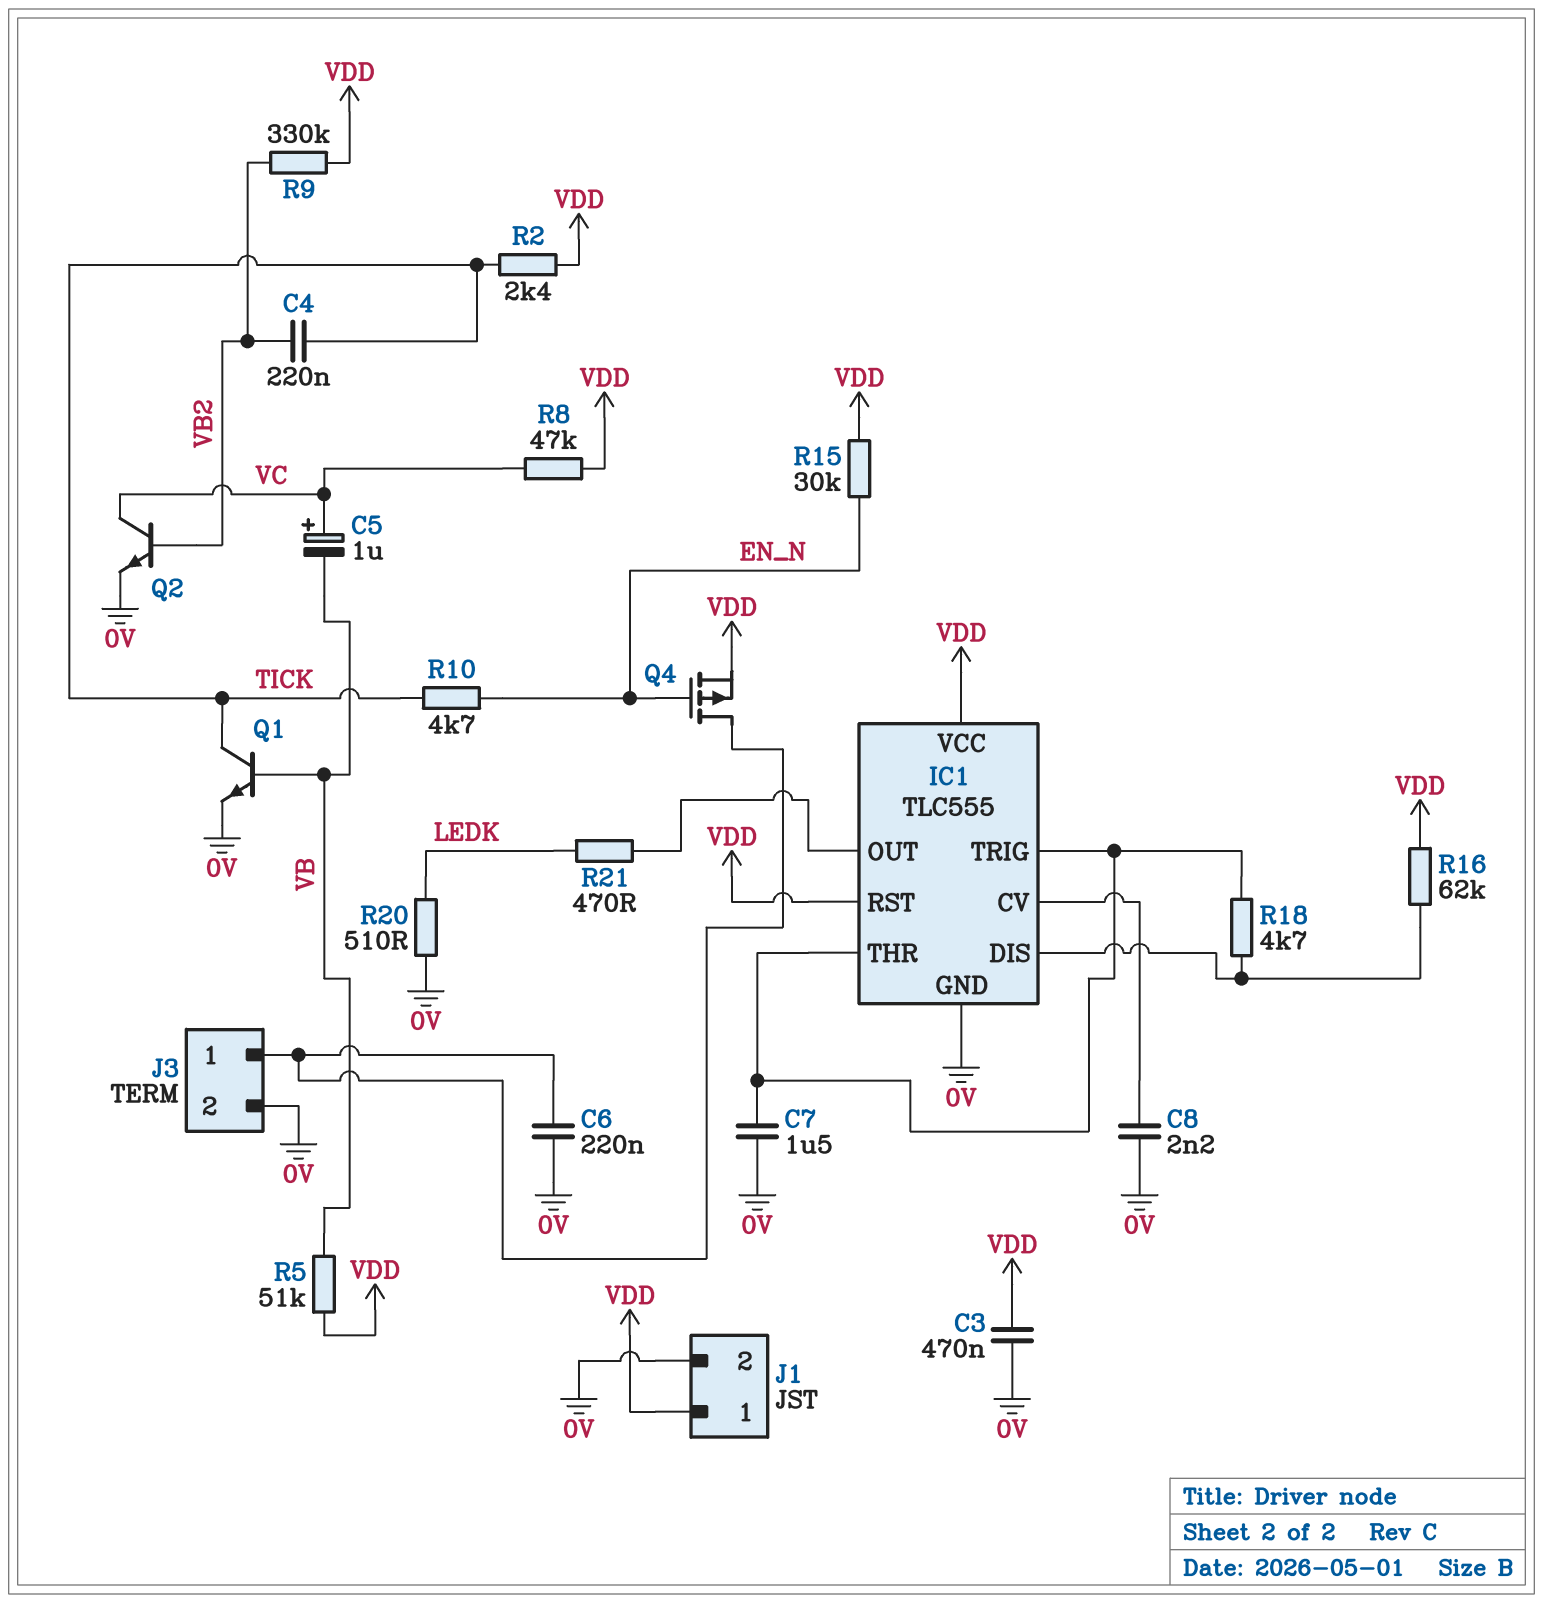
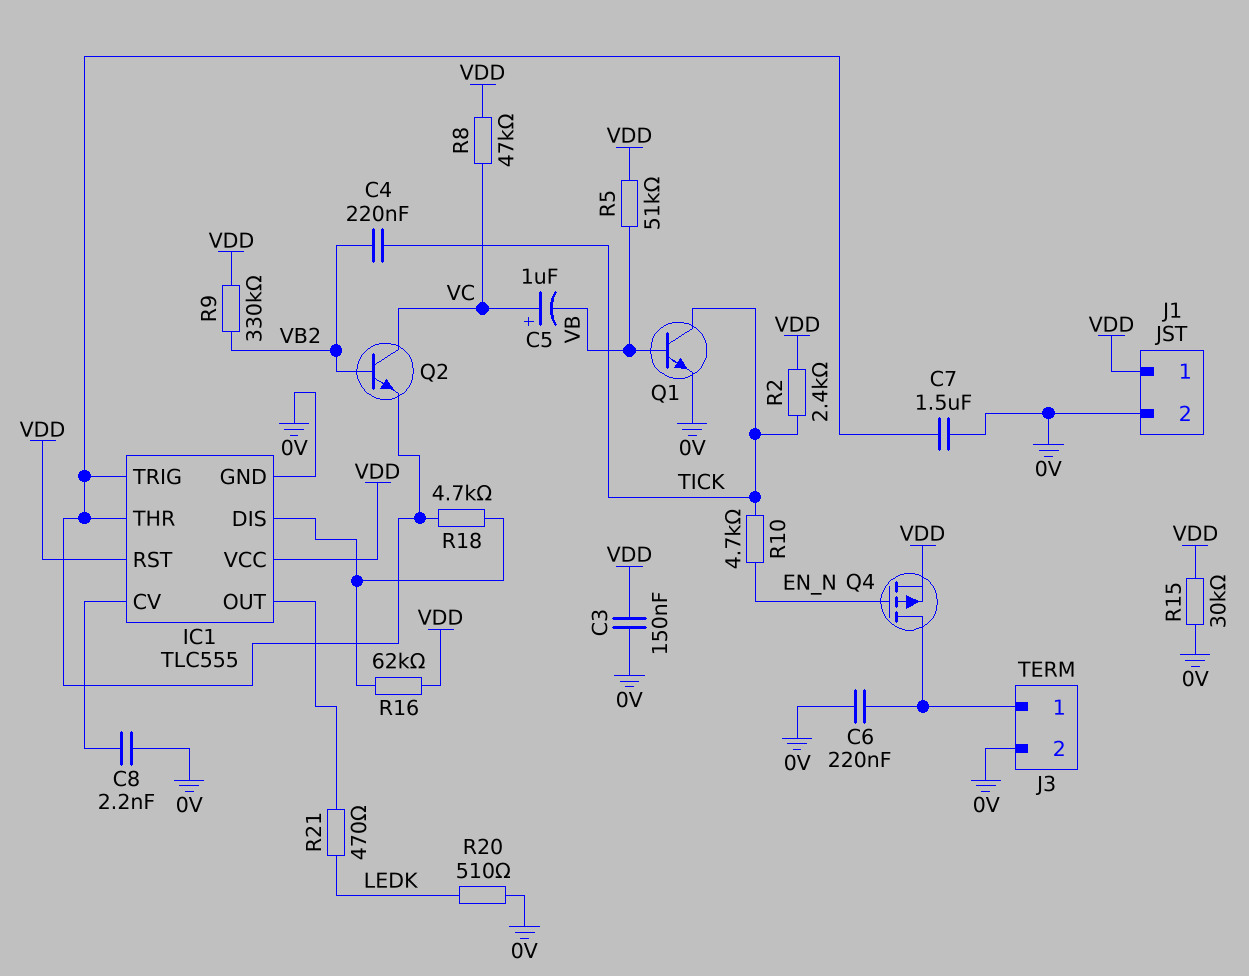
C3: 470nF (0V, VDD) -> 150nF (0V, VDD)
Q2: NPN (B VB2, C VC, E 0V) -> NPN (B VB2, C VC, E IC1/THR)
R15: 30k (EN_N, VDD) -> 30k (0V, VDD)

